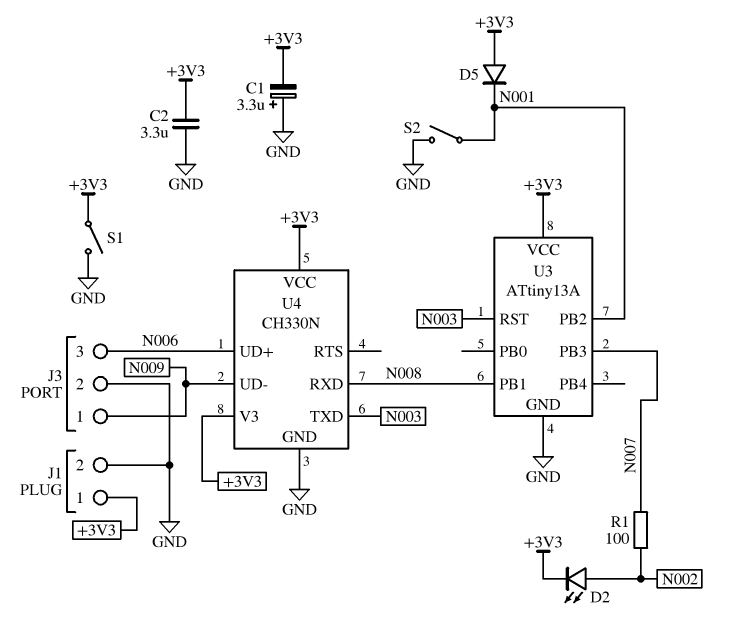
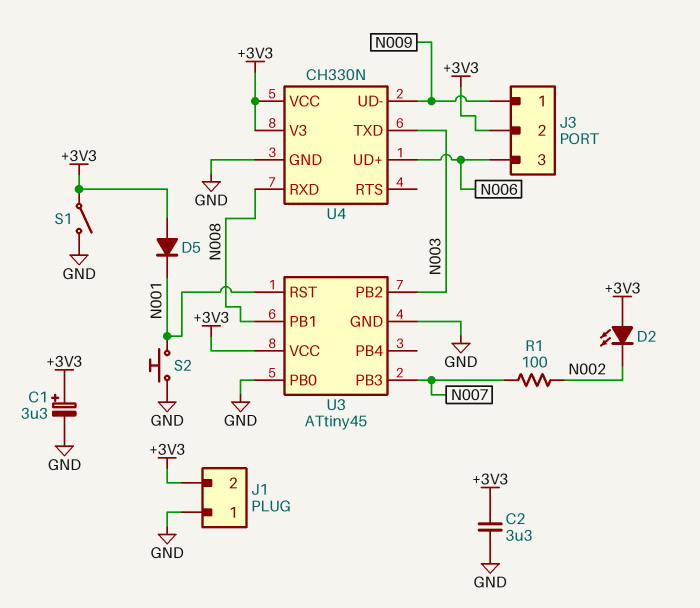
C1: 3.3uF (plus GND, minus +3V3) -> 3.3uF (plus +3V3, minus GND)
D2: LED (A N002, K +3V3) -> LED (A +3V3, K N002)
J1 pin 1: +3V3 -> GND
J1 pin 2: GND -> +3V3
J3 pin 2: GND -> +3V3
S2: switch (GND, N001) -> button (GND, N001)
U3: ATtiny13A -> ATtiny45
U3 pin PB0: none -> GND
U3 pin PB2: N001 -> N003
U3 pin RST: N003 -> N001

